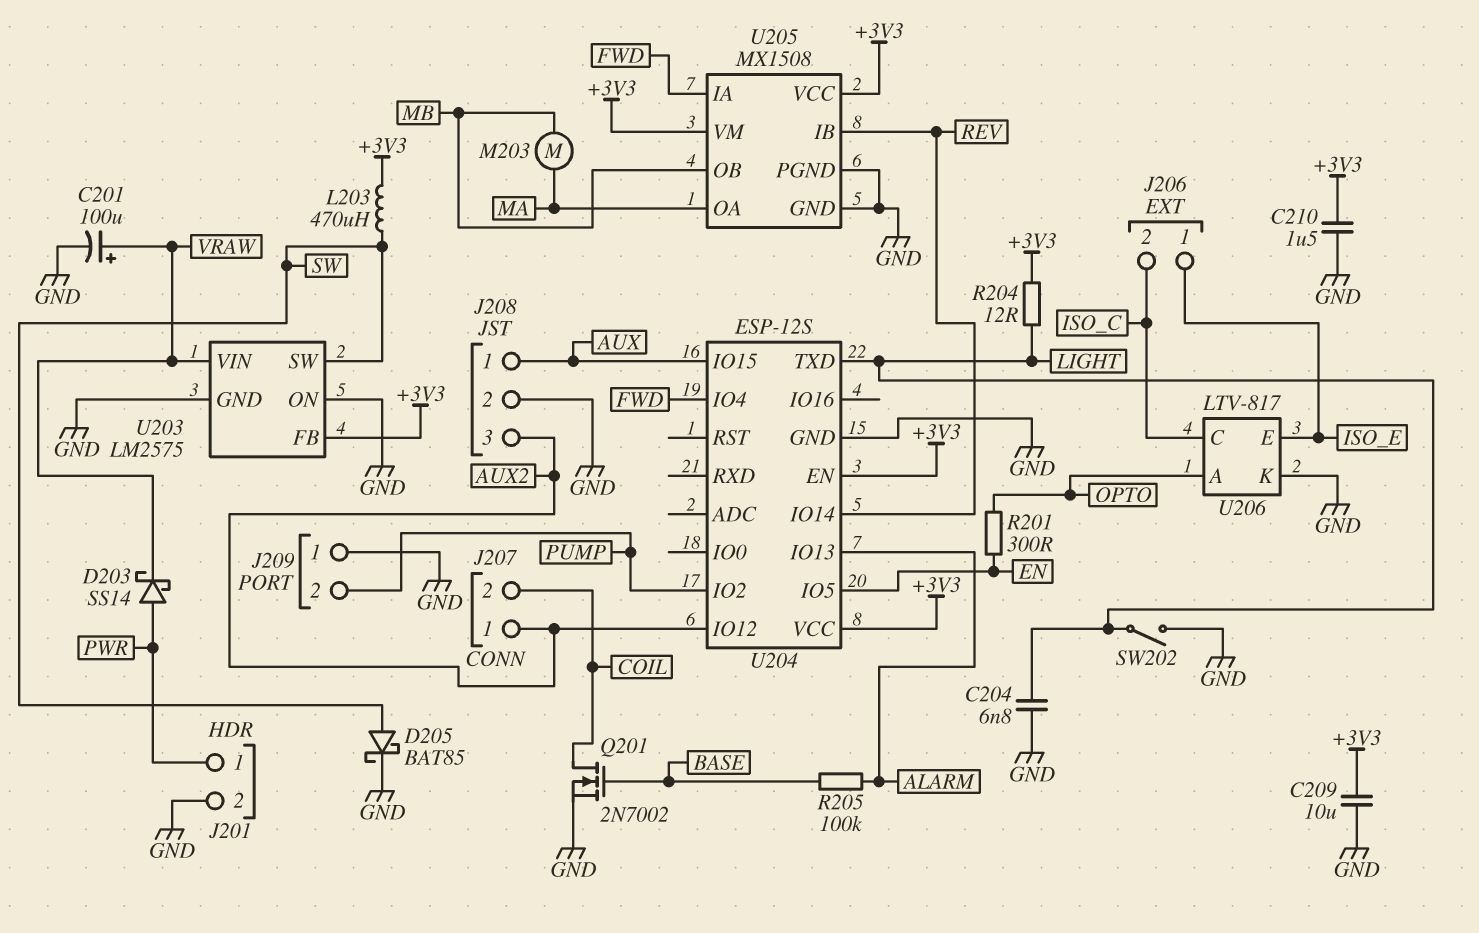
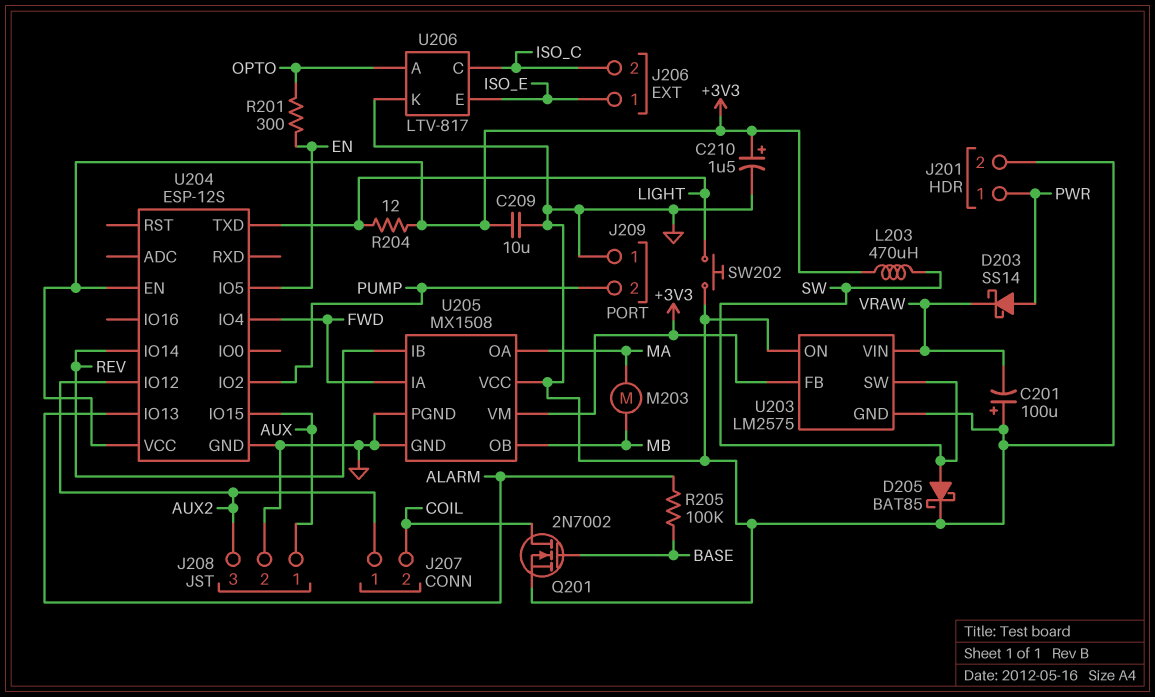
C201: 100uF (plus VRAW, minus GND) -> 100uF (plus GND, minus VRAW)
C204: 6.8nF (GND, LIGHT) -> none
C210: 1.5uF (+3V3, GND) -> 1.5uF (plus +3V3, minus GND)
SW202: switch (GND, LIGHT) -> button (GND, LIGHT)
U205 pin VCC: +3V3 -> GND

